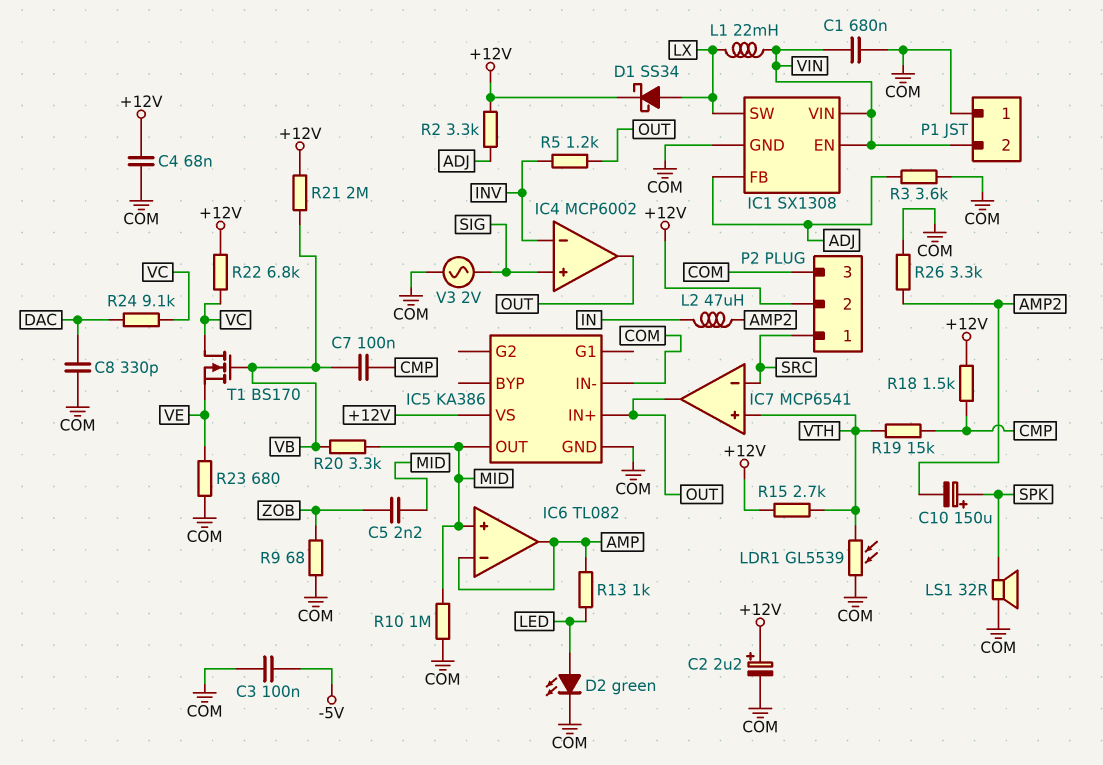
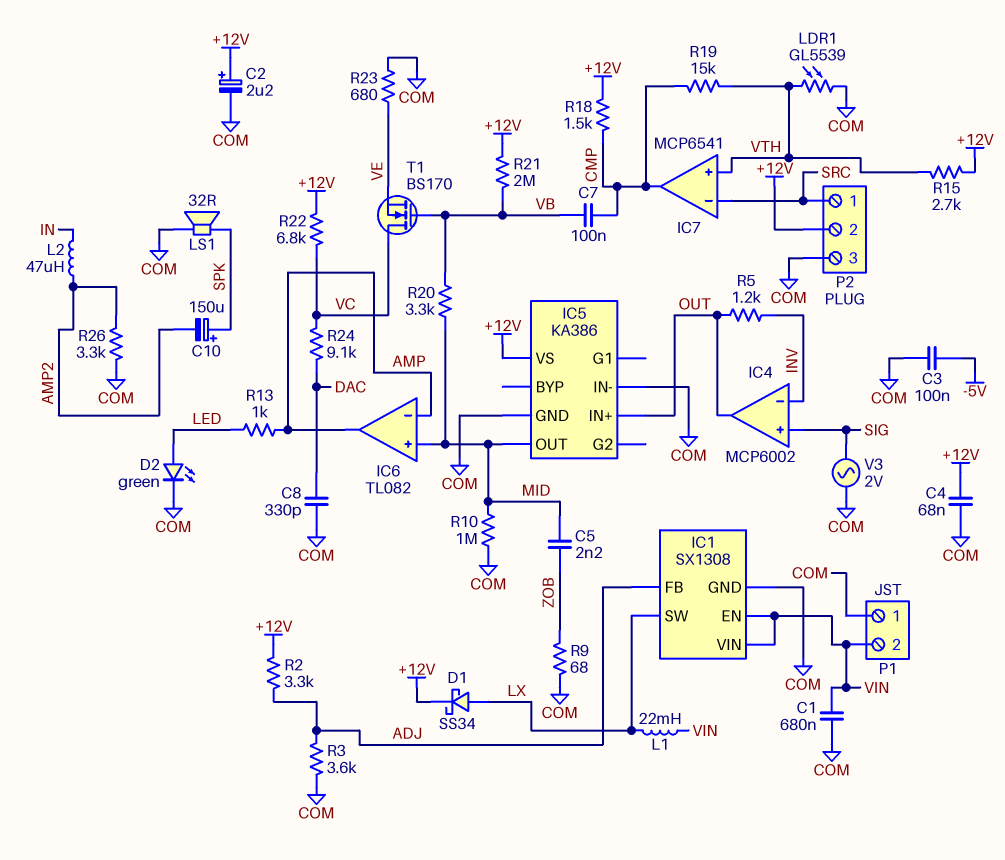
IC7 pin out: OUT -> CMP

